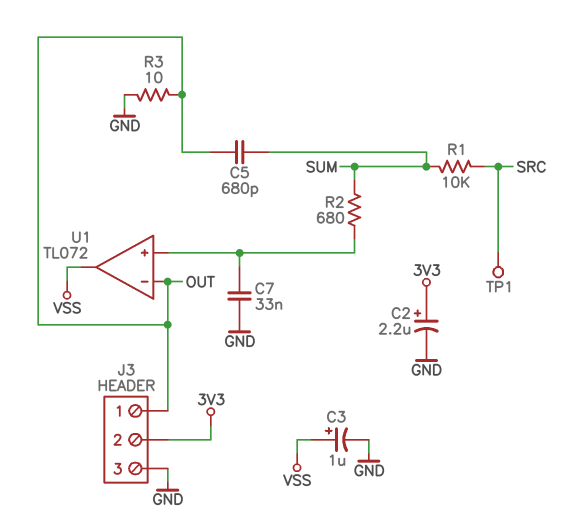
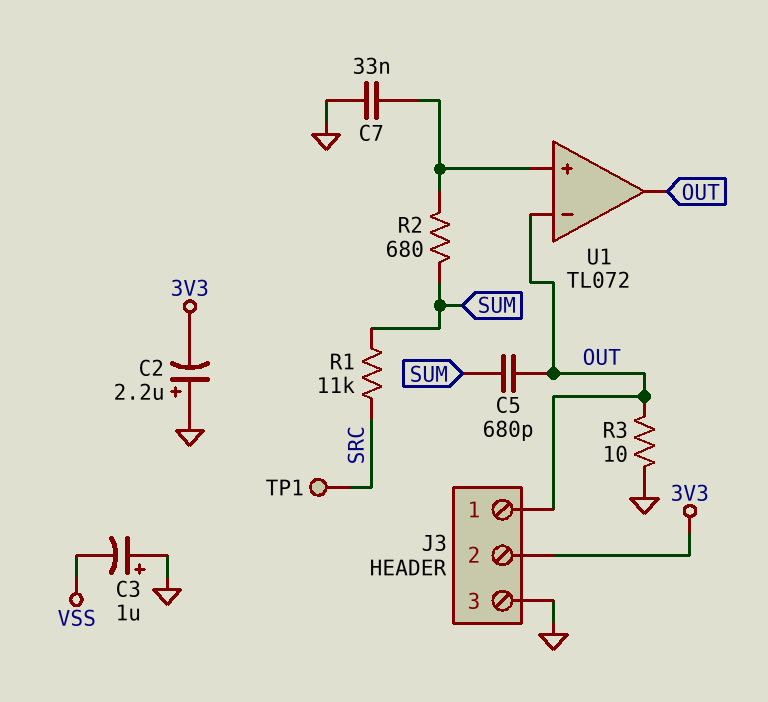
C2: 2.2uF (plus 3V3, minus GND) -> 2.2uF (plus GND, minus 3V3)
C3: 1uF (plus VSS, minus GND) -> 1uF (plus GND, minus VSS)
R1: 10k (SRC, SUM) -> 11k (SRC, SUM)
U1 pin out: VSS -> OUT

